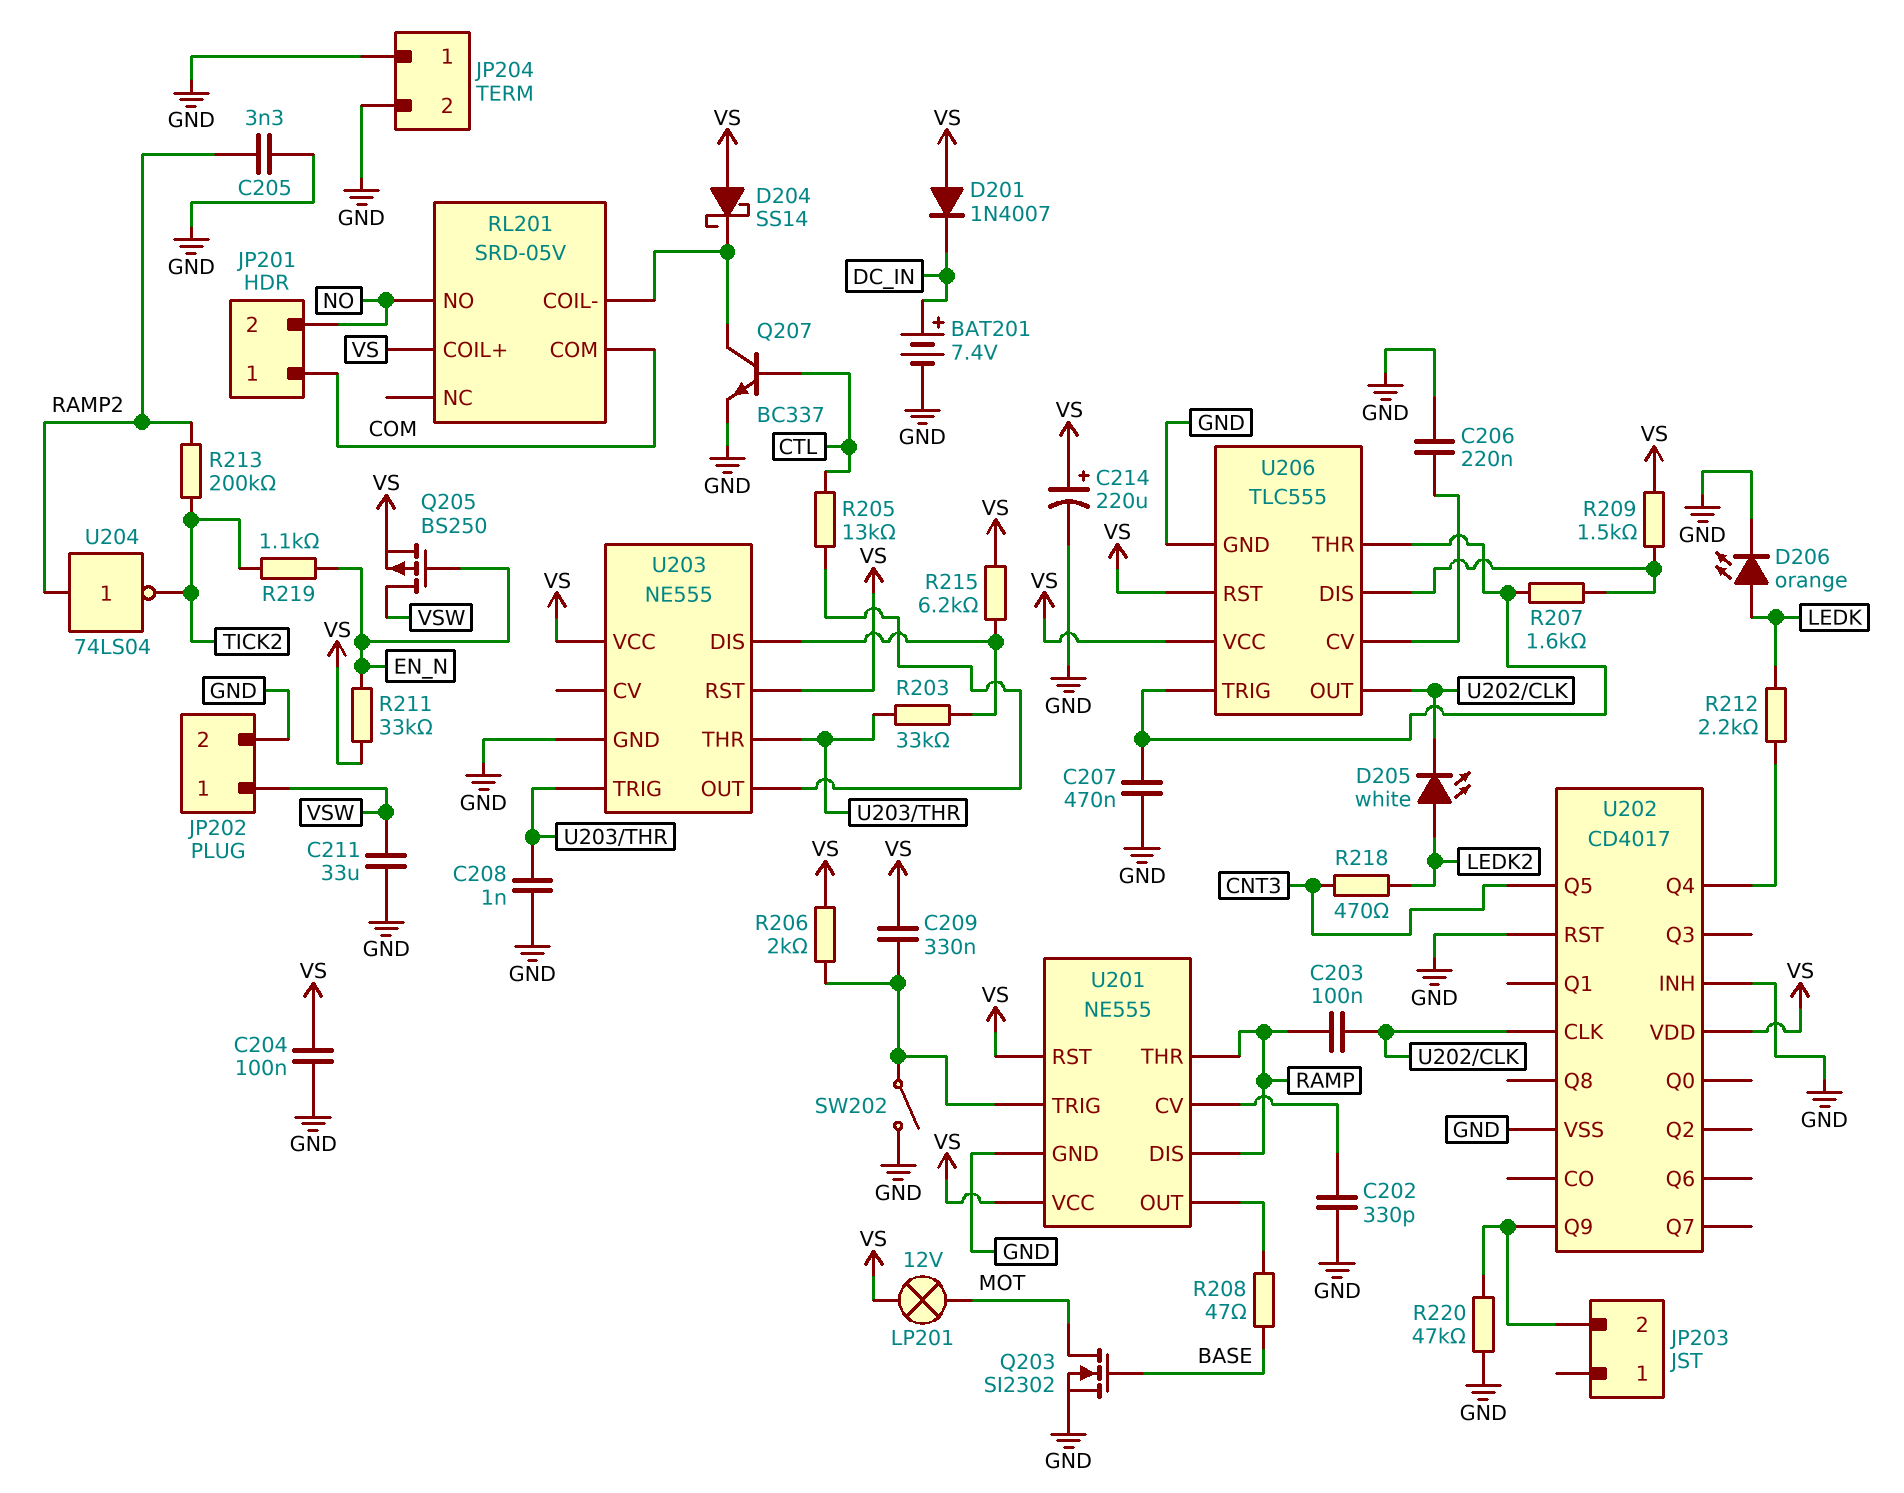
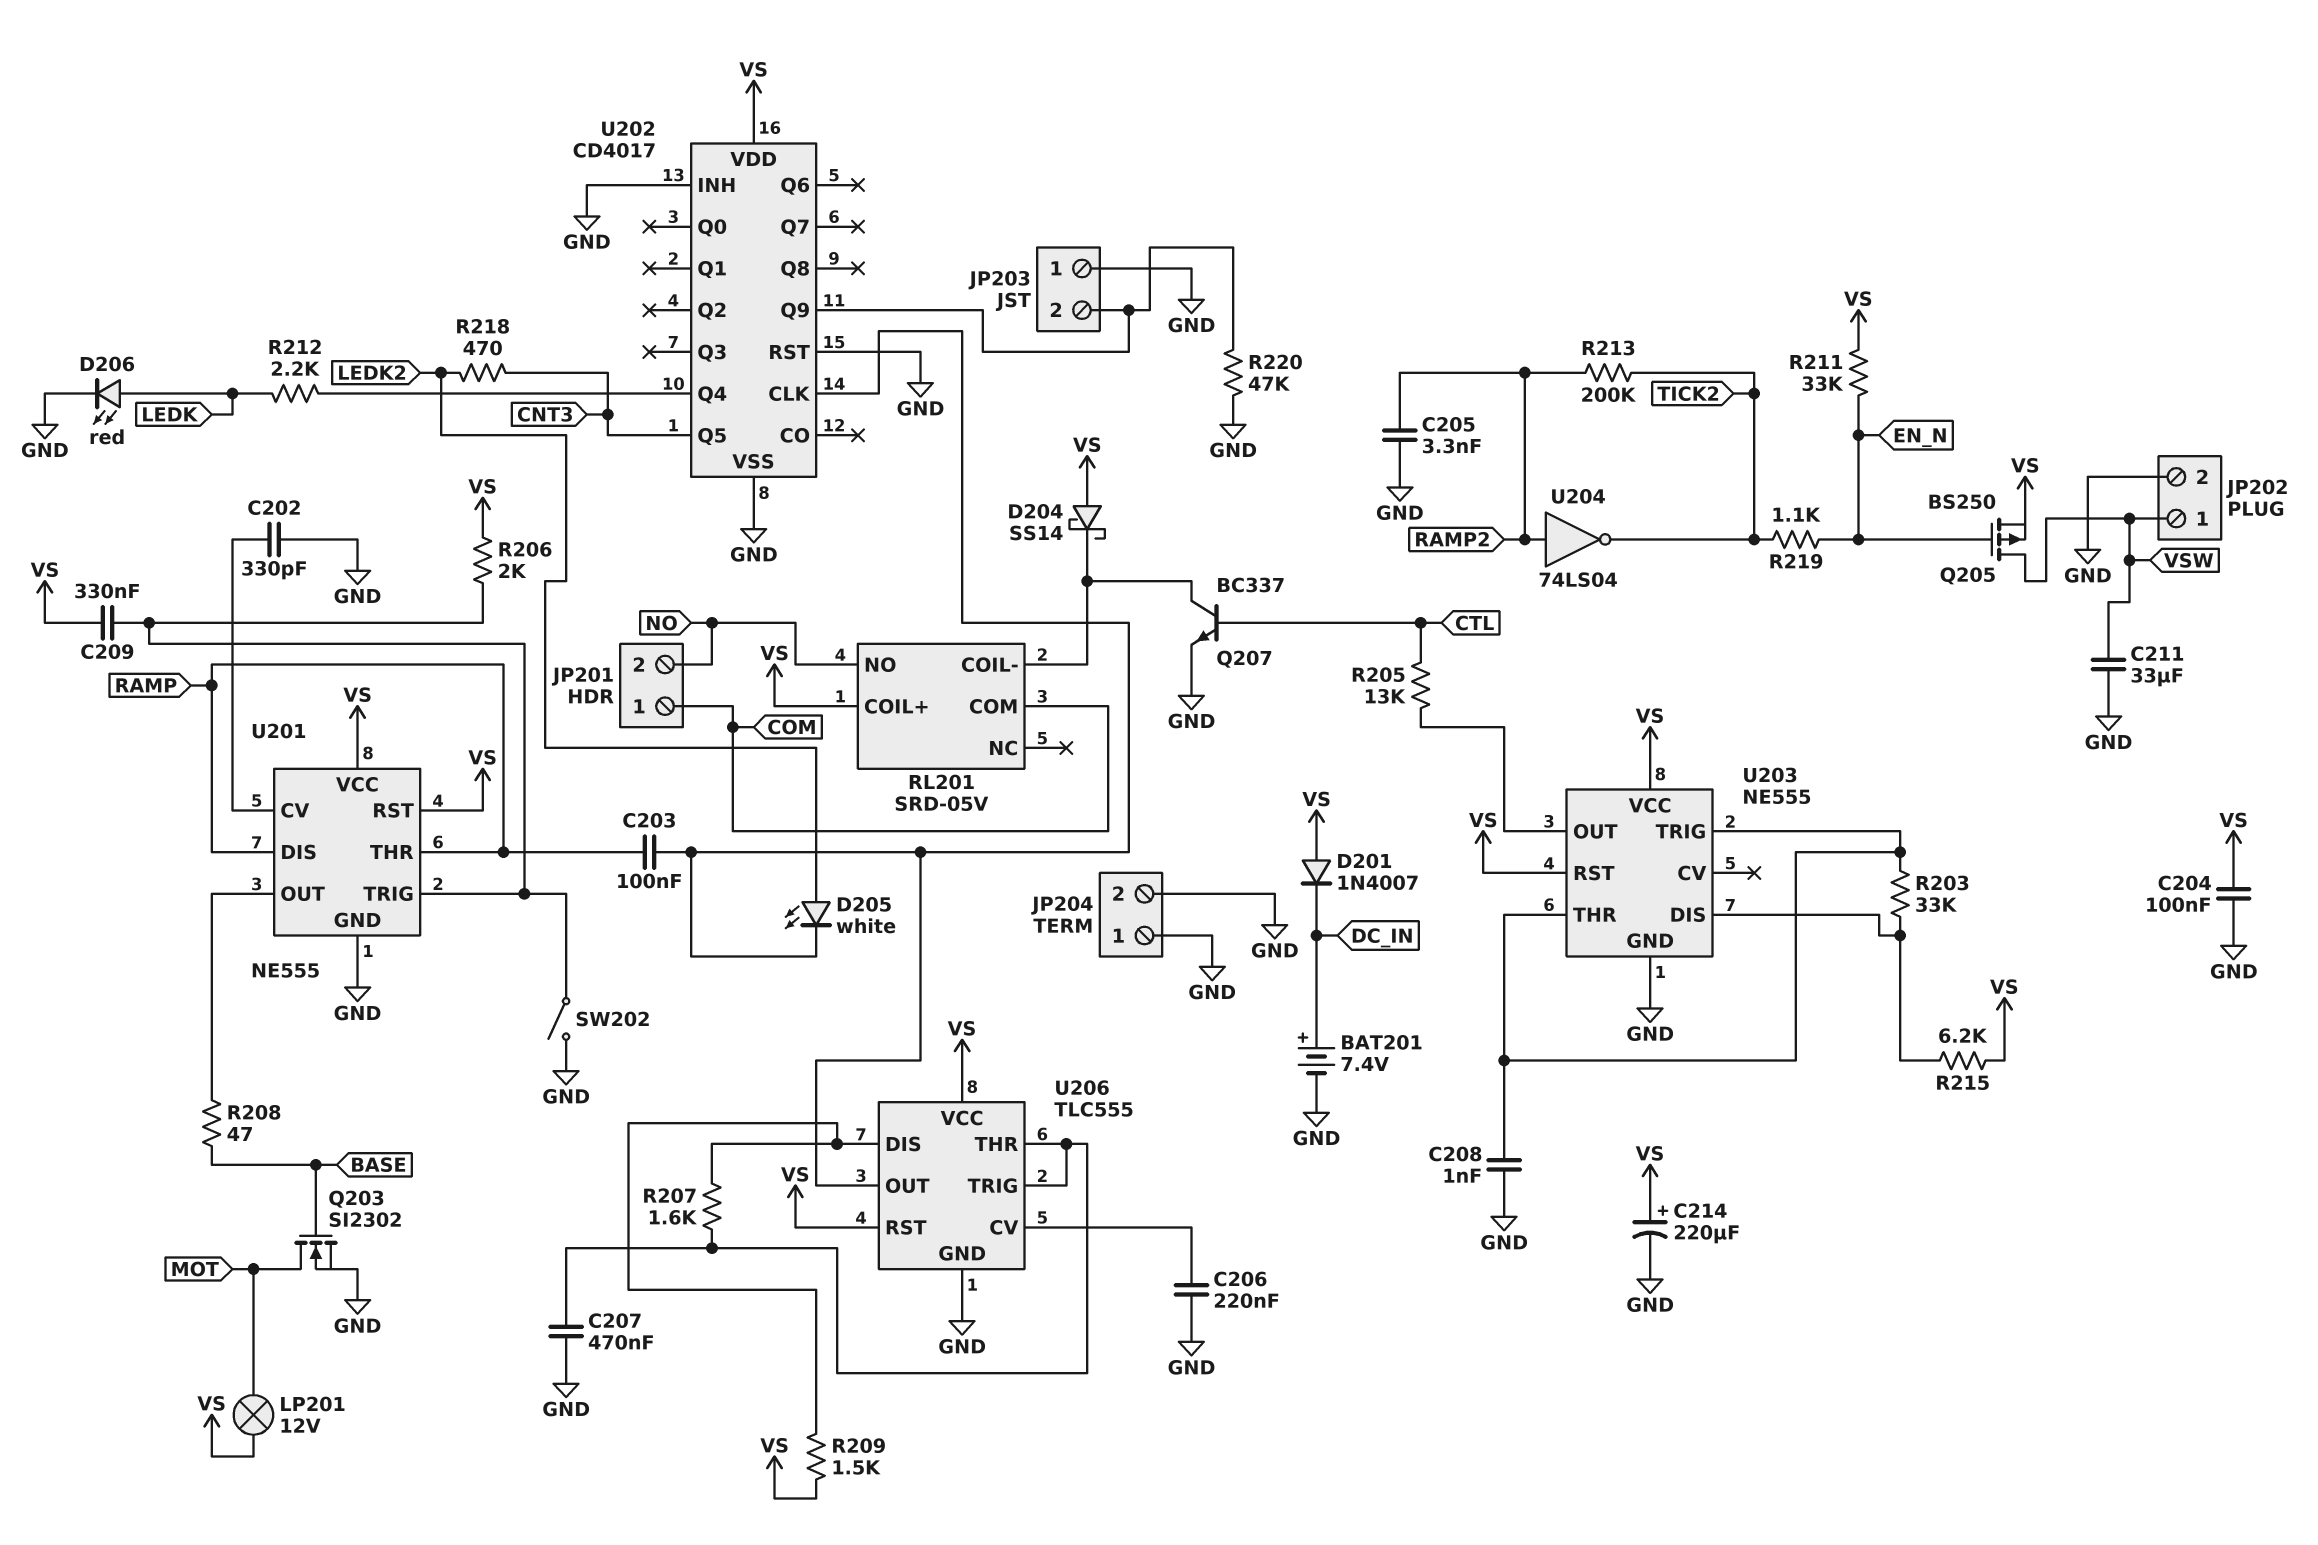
D206: LED orange (A LEDK, K GND) -> LED red (A LEDK, K GND)
JP203 pin 1: none -> GND

